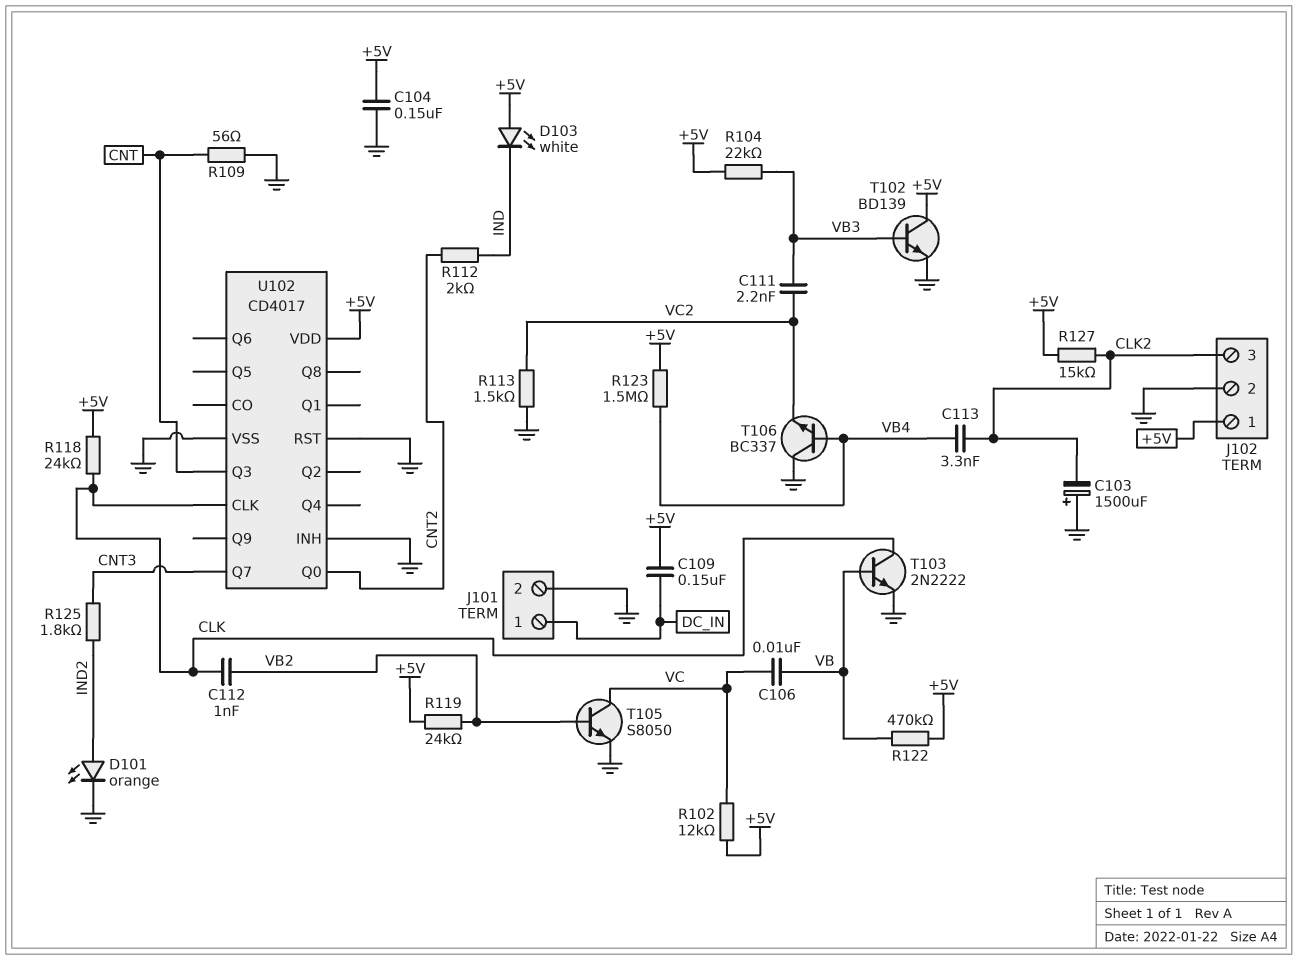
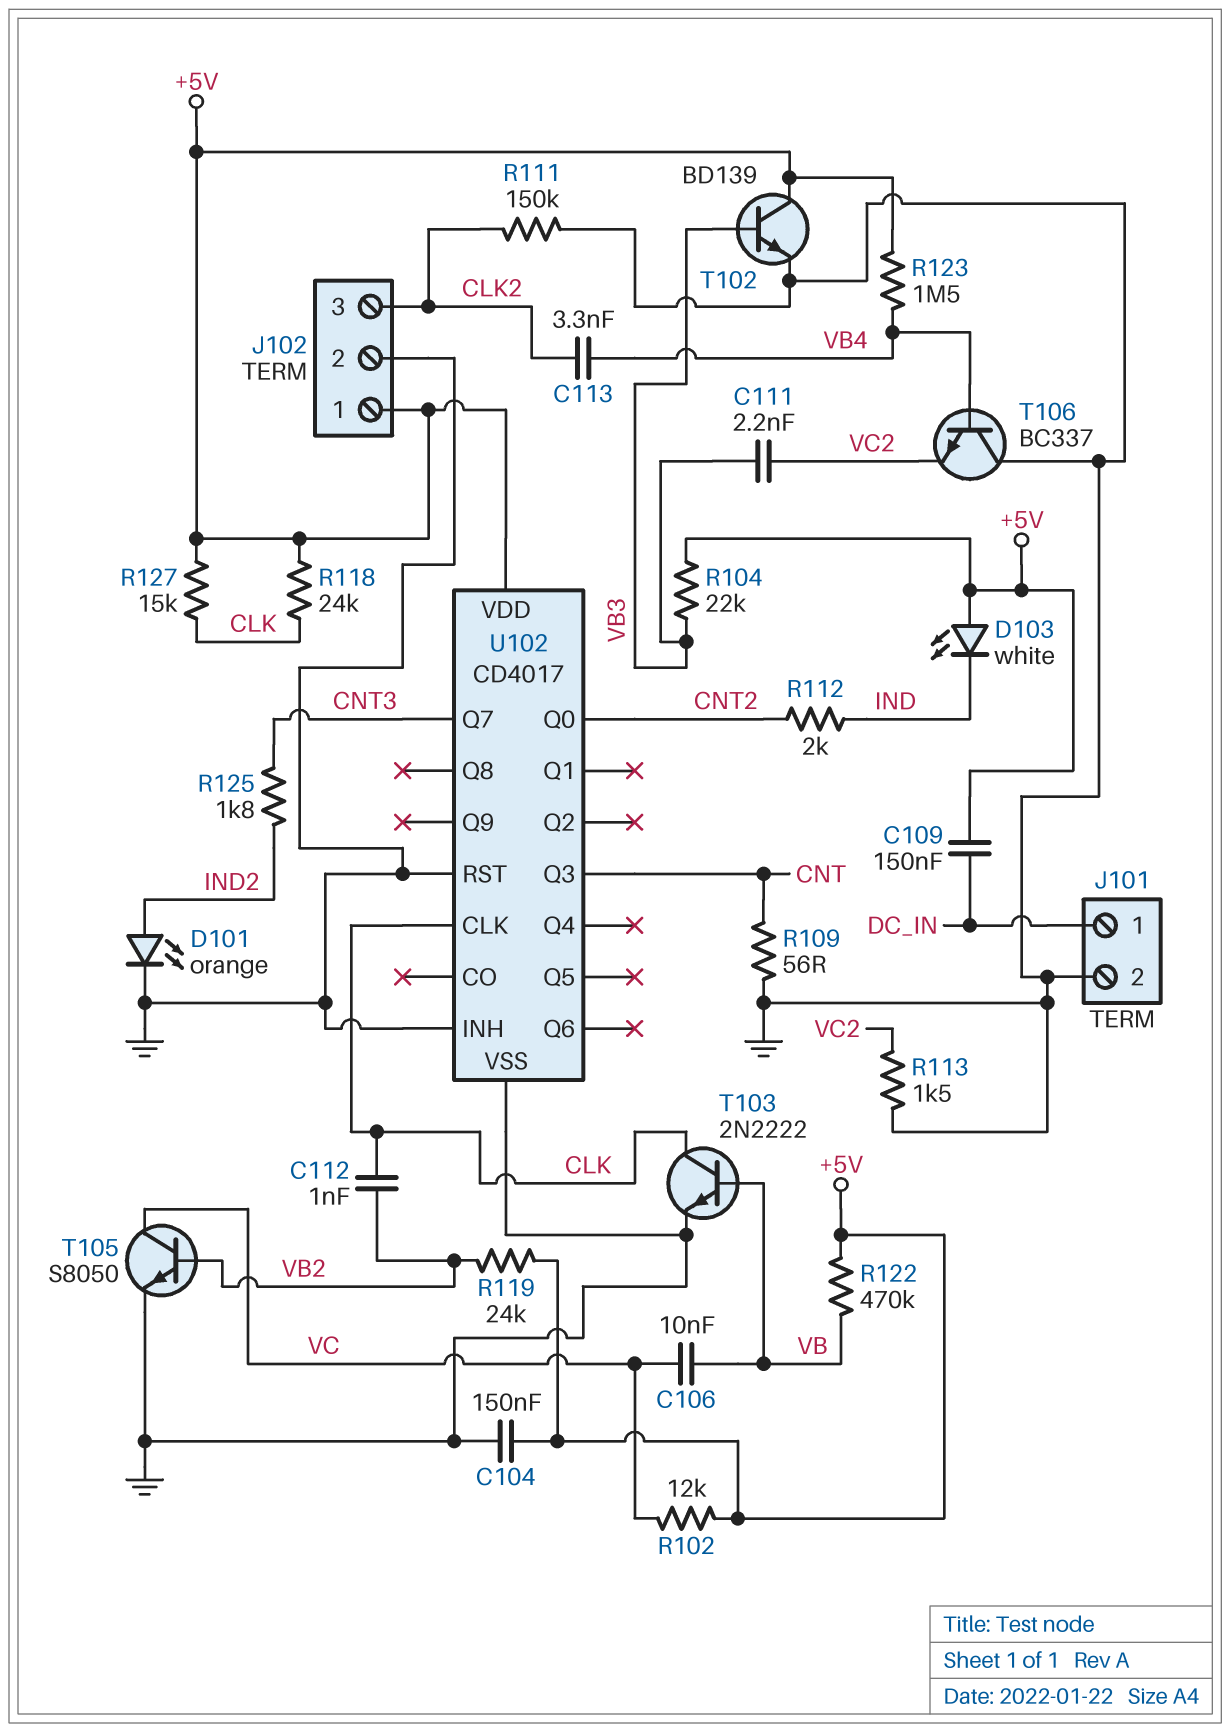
C103: 1500uF (plus GND, minus CLK2) -> none
R111: none -> 150k (CLK2, GND)
R127: 15k (+5V, CLK2) -> 15k (+5V, CLK)

